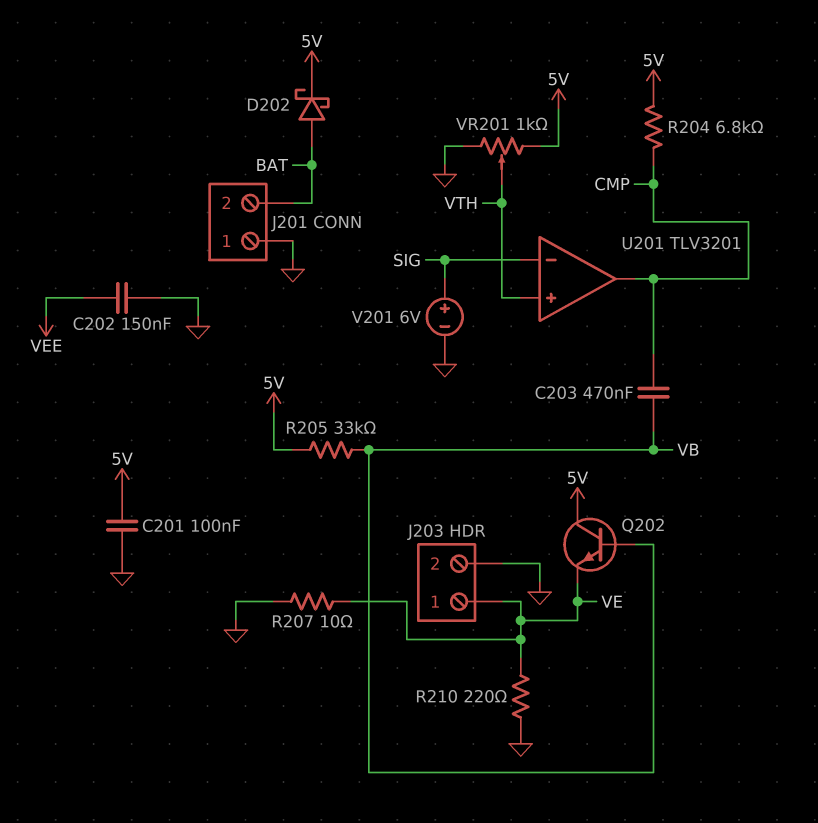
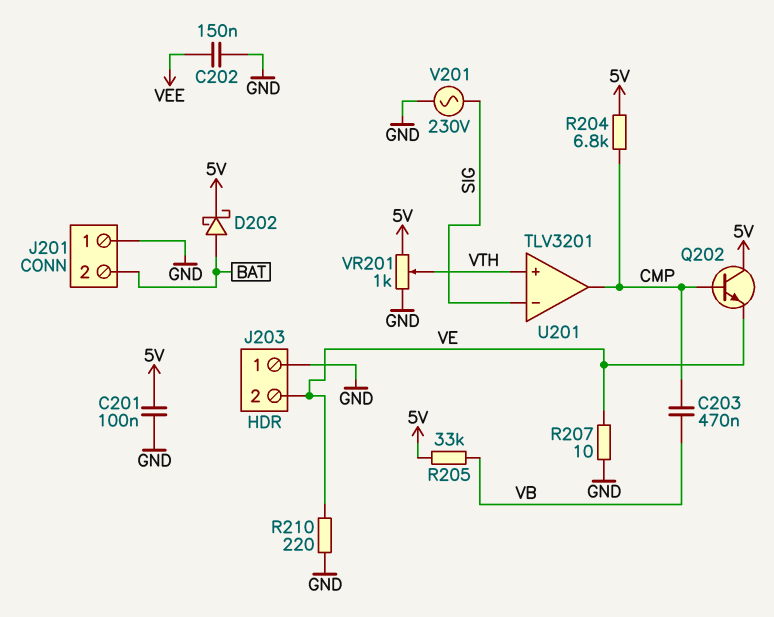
J203 pin 1: VE -> GND
J203 pin 2: GND -> VE
Q202: NPN (B VB, C 5V, E VE) -> NPN (B CMP, C 5V, E VE)
V201: 6V (plus SIG, minus GND) -> AC 230V (GND, SIG)

